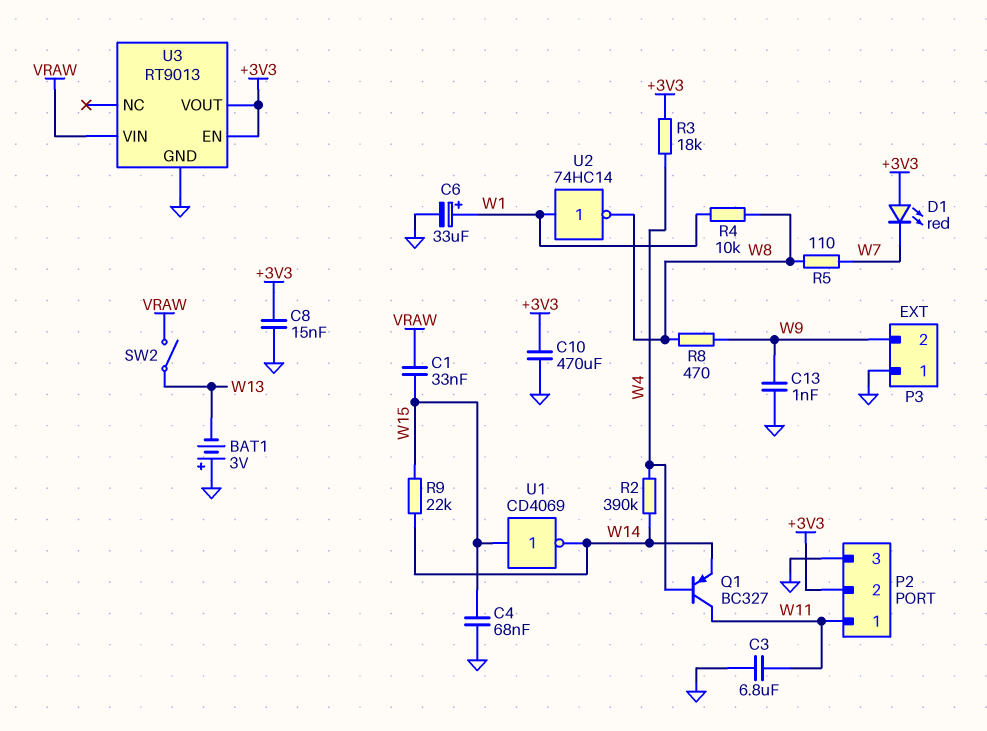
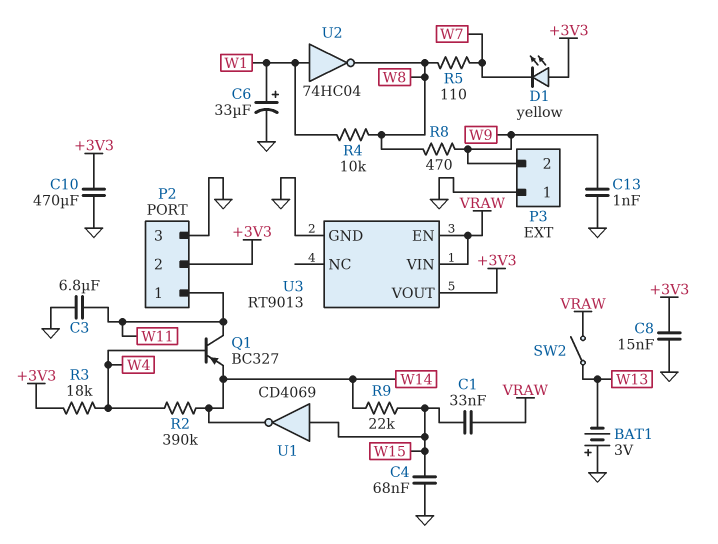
D1: LED red (A +3V3, K W7) -> LED yellow (A +3V3, K W7)
U2: NOT 74HC14 (in W1, out W8) -> NOT 74HC04 (in W1, out W8)
U3 pin EN: +3V3 -> VRAW

